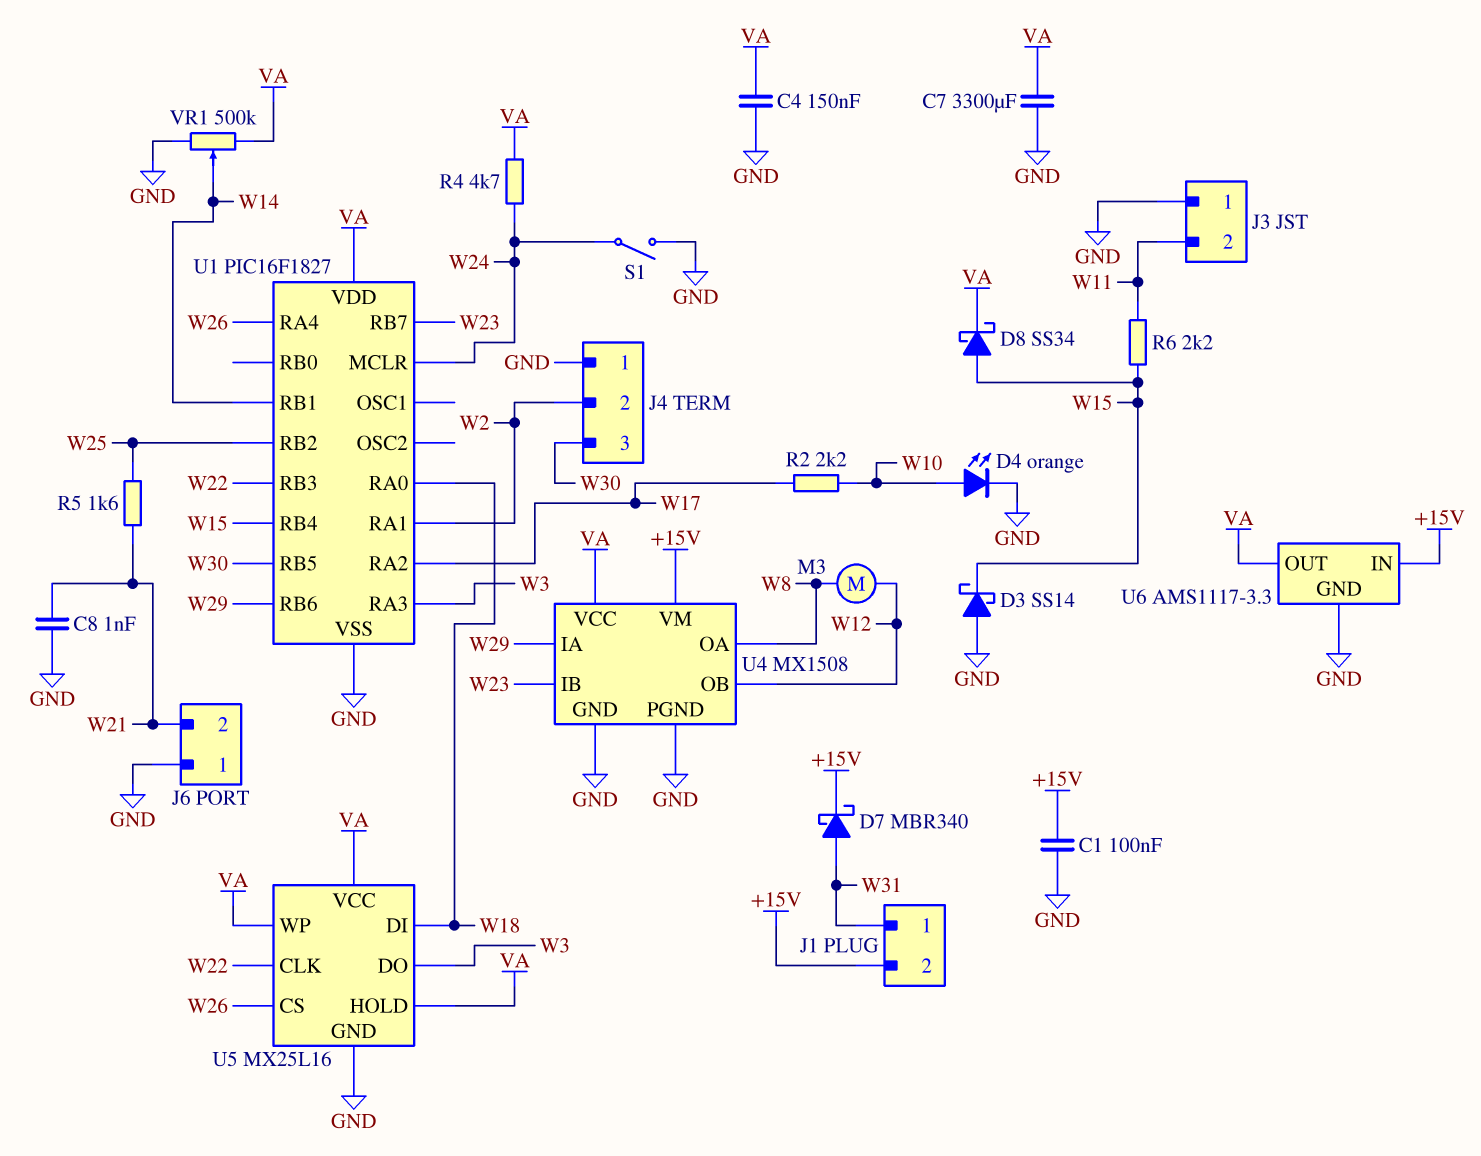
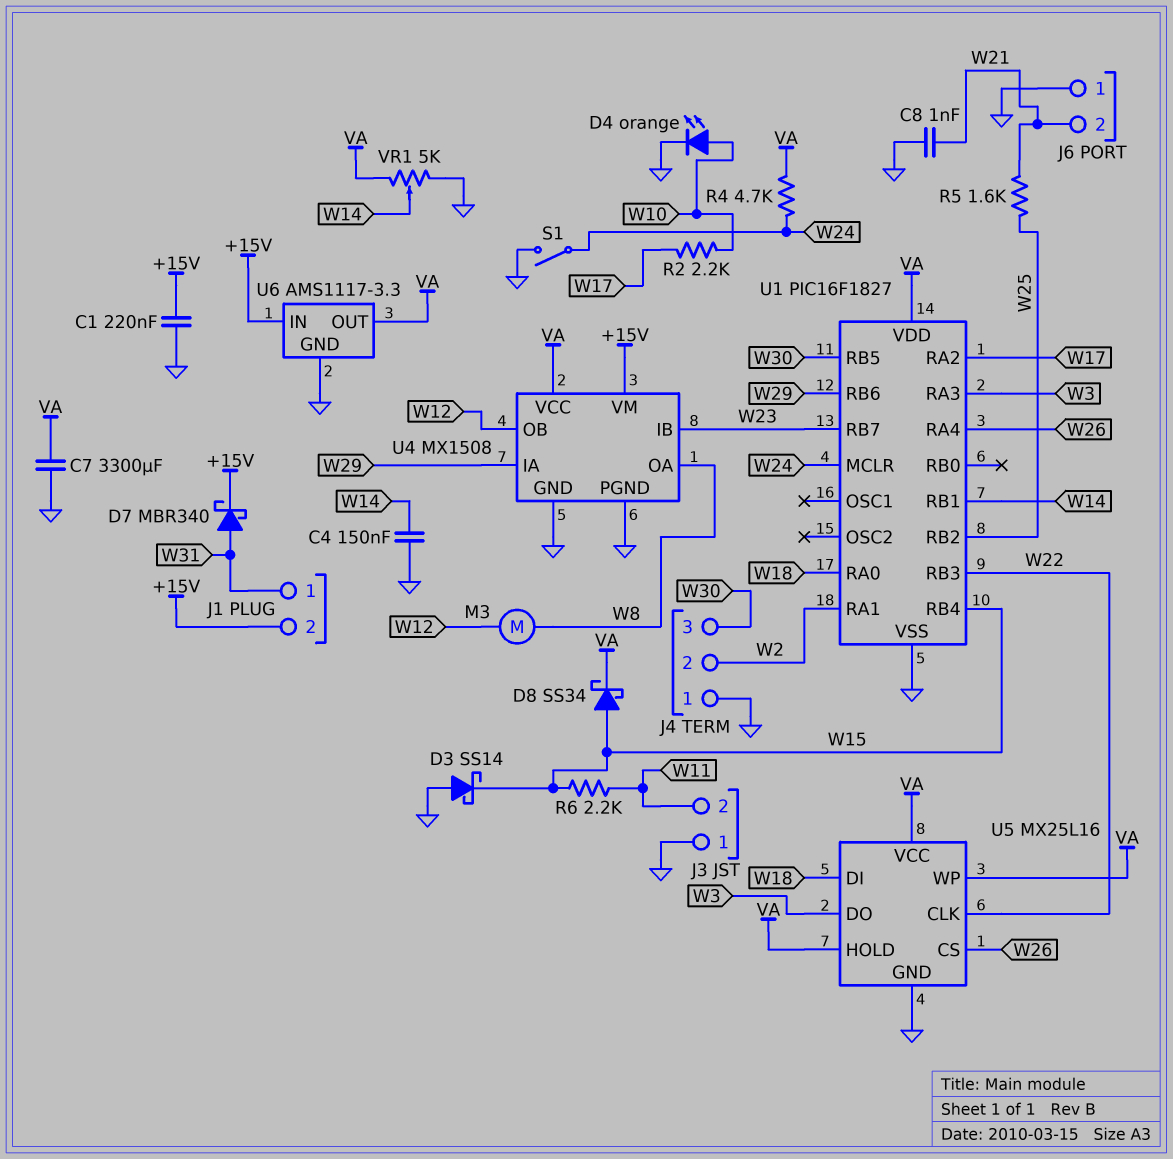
C1: 100nF (+15V, GND) -> 220nF (+15V, GND)
C4: 150nF (GND, VA) -> 150nF (GND, W14)
VR1: 500k (GND, VA, wiper W14) -> 5k (GND, VA, wiper W14)

